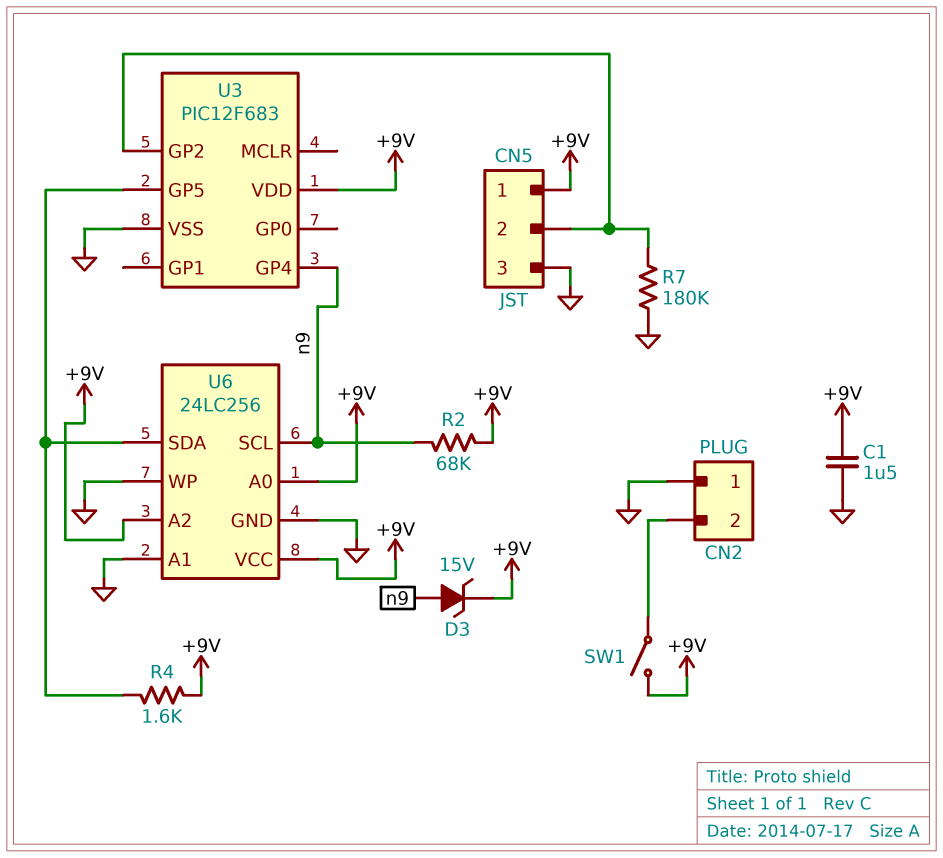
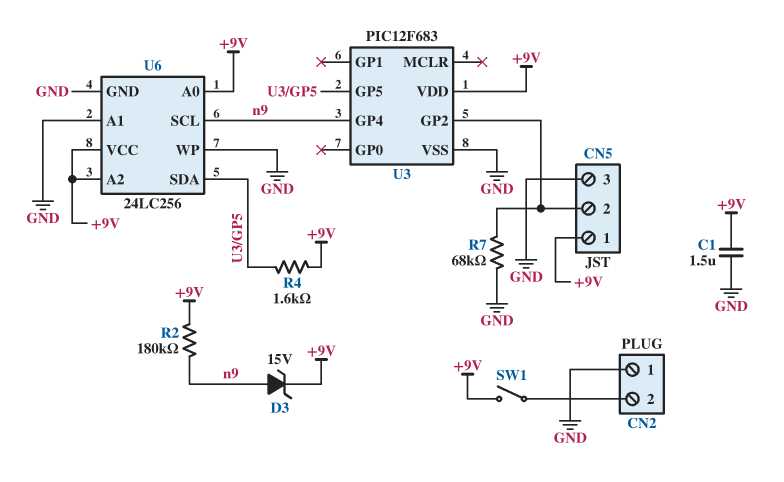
R2: 68k (+9V, n9) -> 180k (+9V, n9)
R7: 180k (CN5/2, GND) -> 68k (CN5/2, GND)

